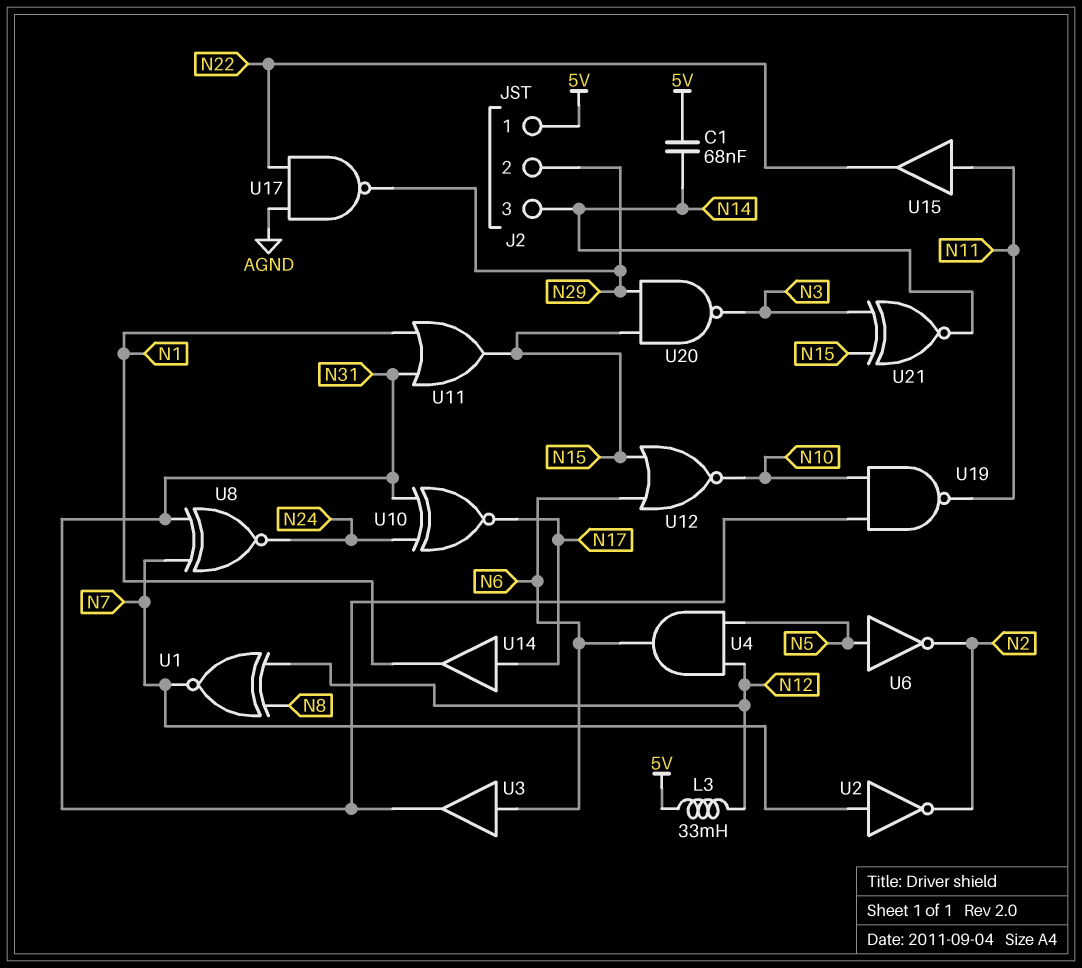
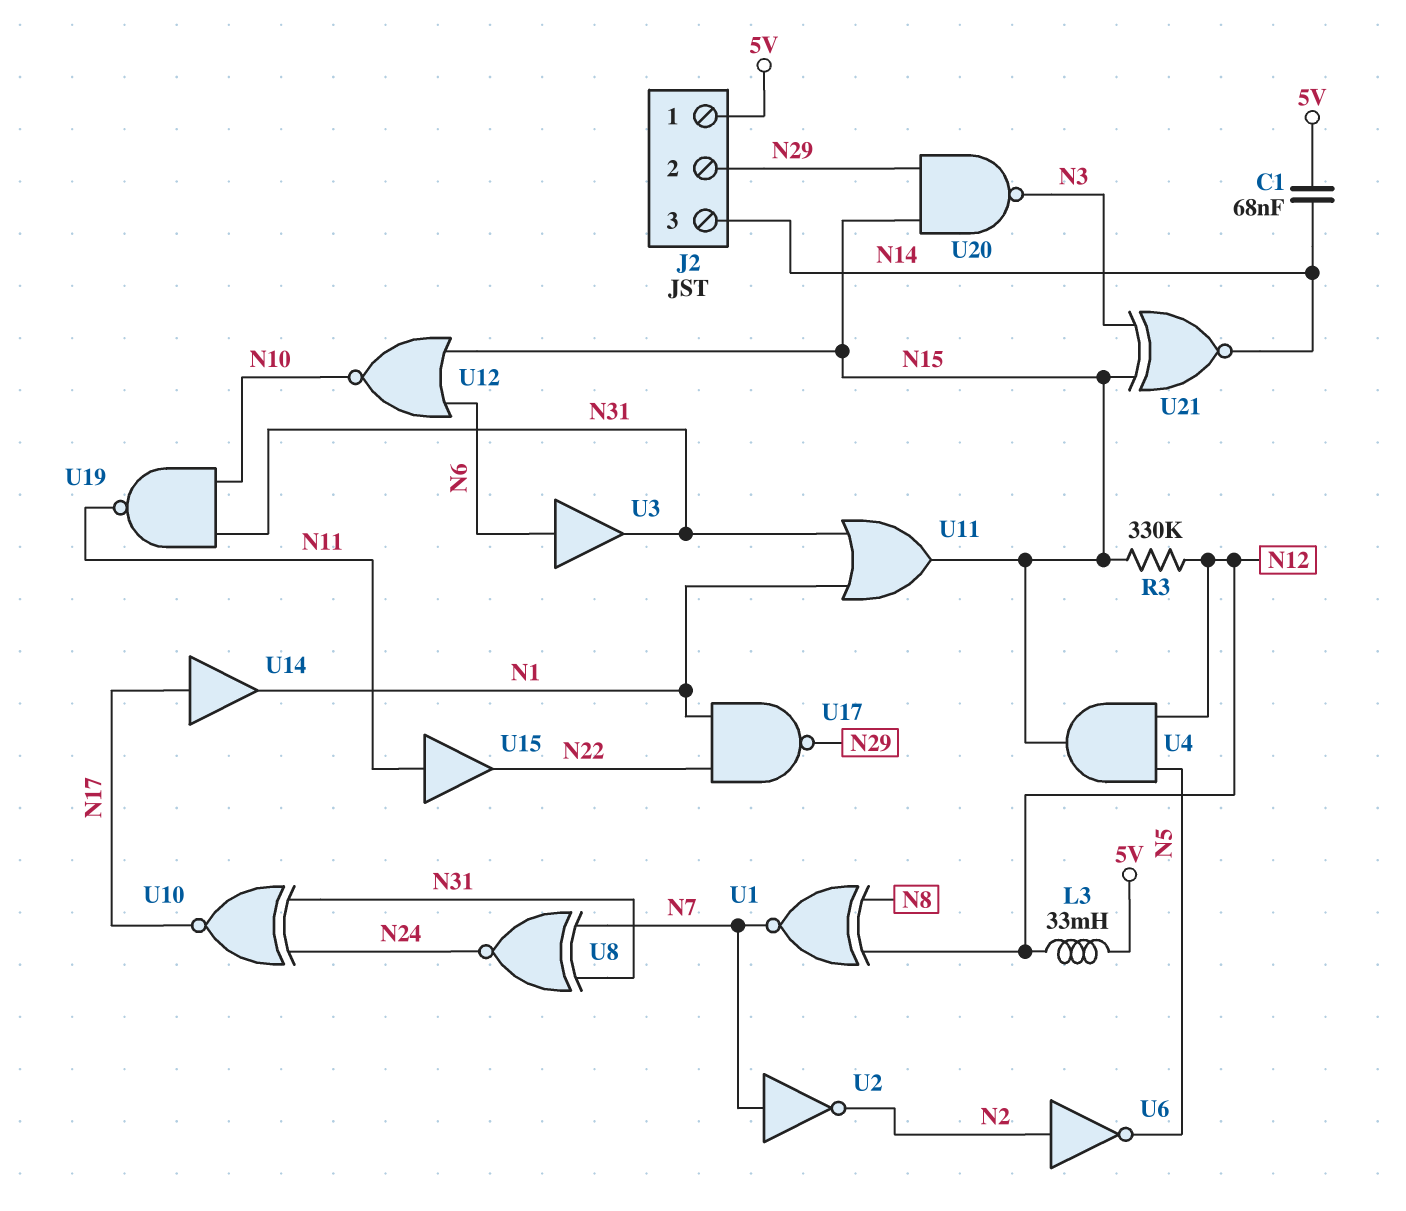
R3: none -> 330k (N12, N15)
U4: AND (in N5, in N12, out N6) -> AND (in N5, in N12, out N15)
U6: NOT (in N5, out N2) -> NOT (in N2, out N5)
U17: NAND (in AGND, in N22, out N29) -> NAND (in N1, in N22, out N29)

